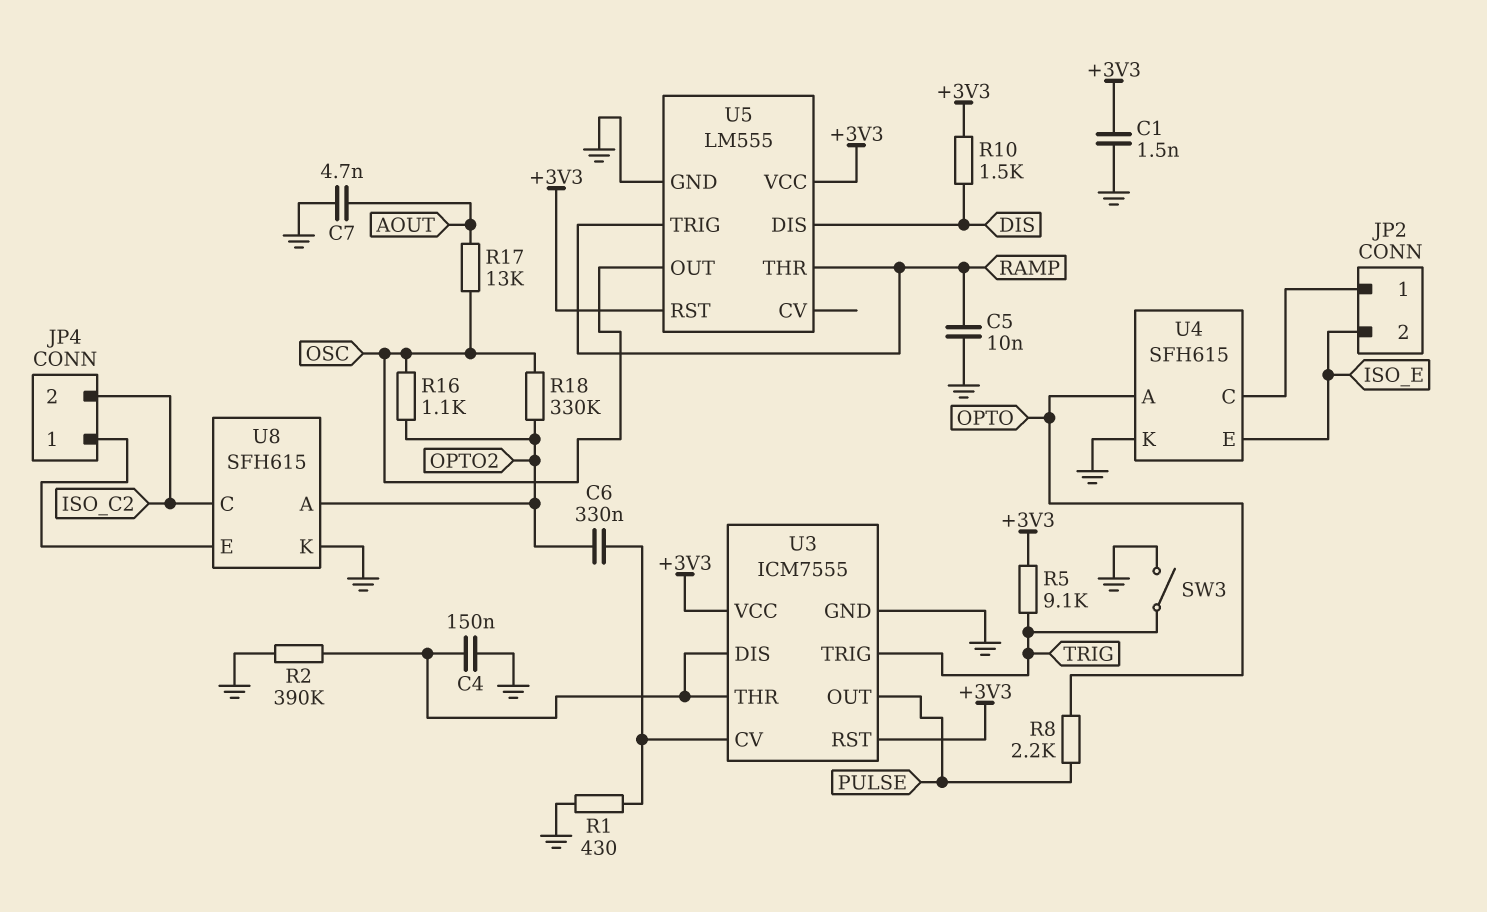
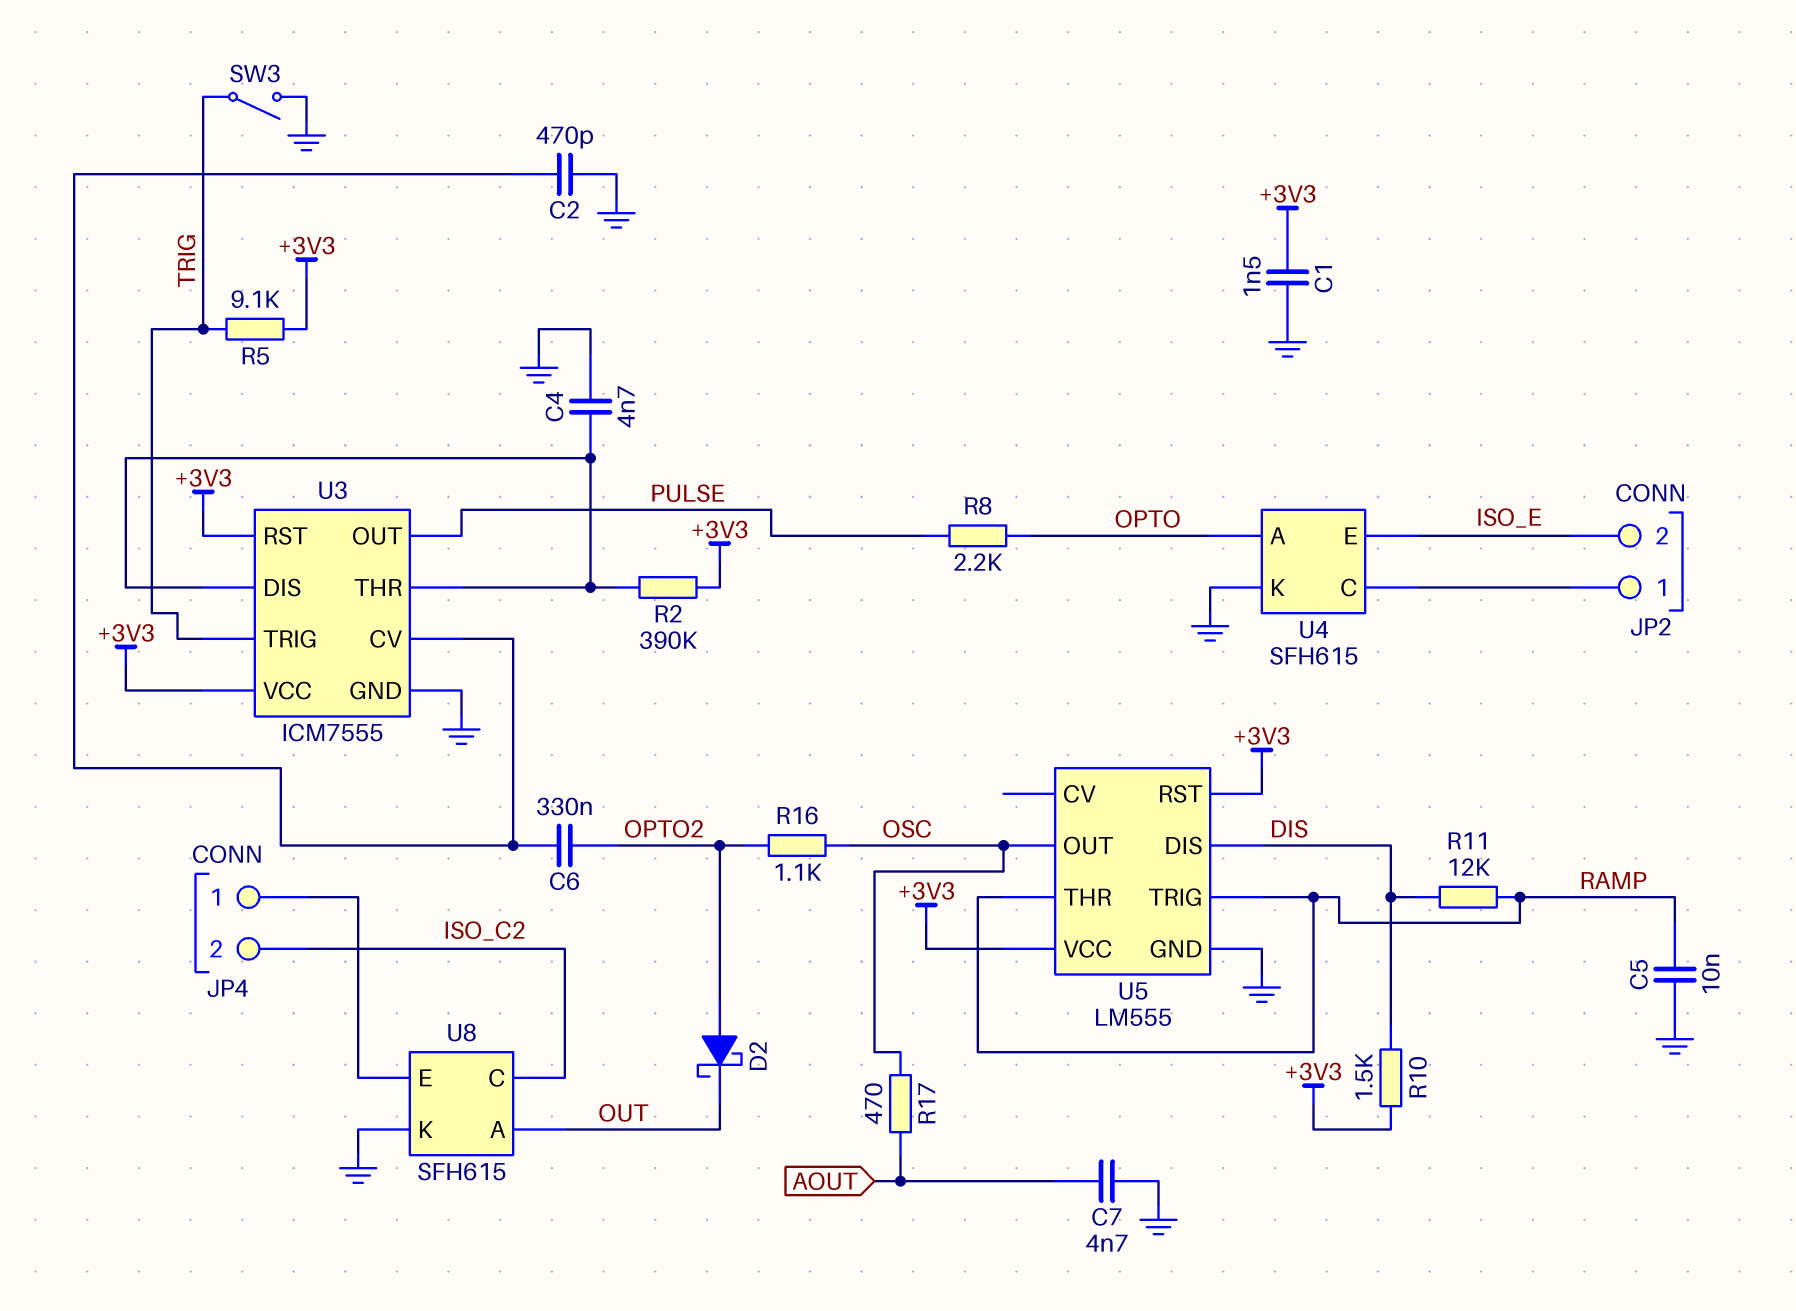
C2: none -> 470pF (GND, U3/CV)
C4: 150nF (GND, U3/DIS) -> 4.7nF (GND, U3/DIS)
D2: none -> schottky (A OPTO2, K OUT)
R1: 430 (GND, U3/CV) -> none
R2: 390k (GND, U3/DIS) -> 390k (+3V3, U3/DIS)
R11: none -> 12k (DIS, RAMP)
R17: 13k (AOUT, OSC) -> 470 (AOUT, OSC)
R18: 330k (OPTO2, OSC) -> none
U8 pin A: OPTO2 -> OUT

